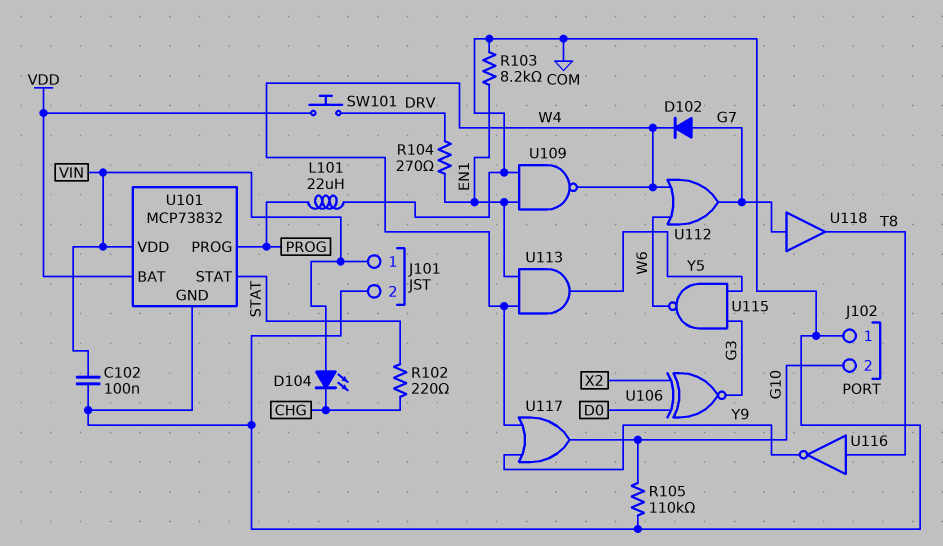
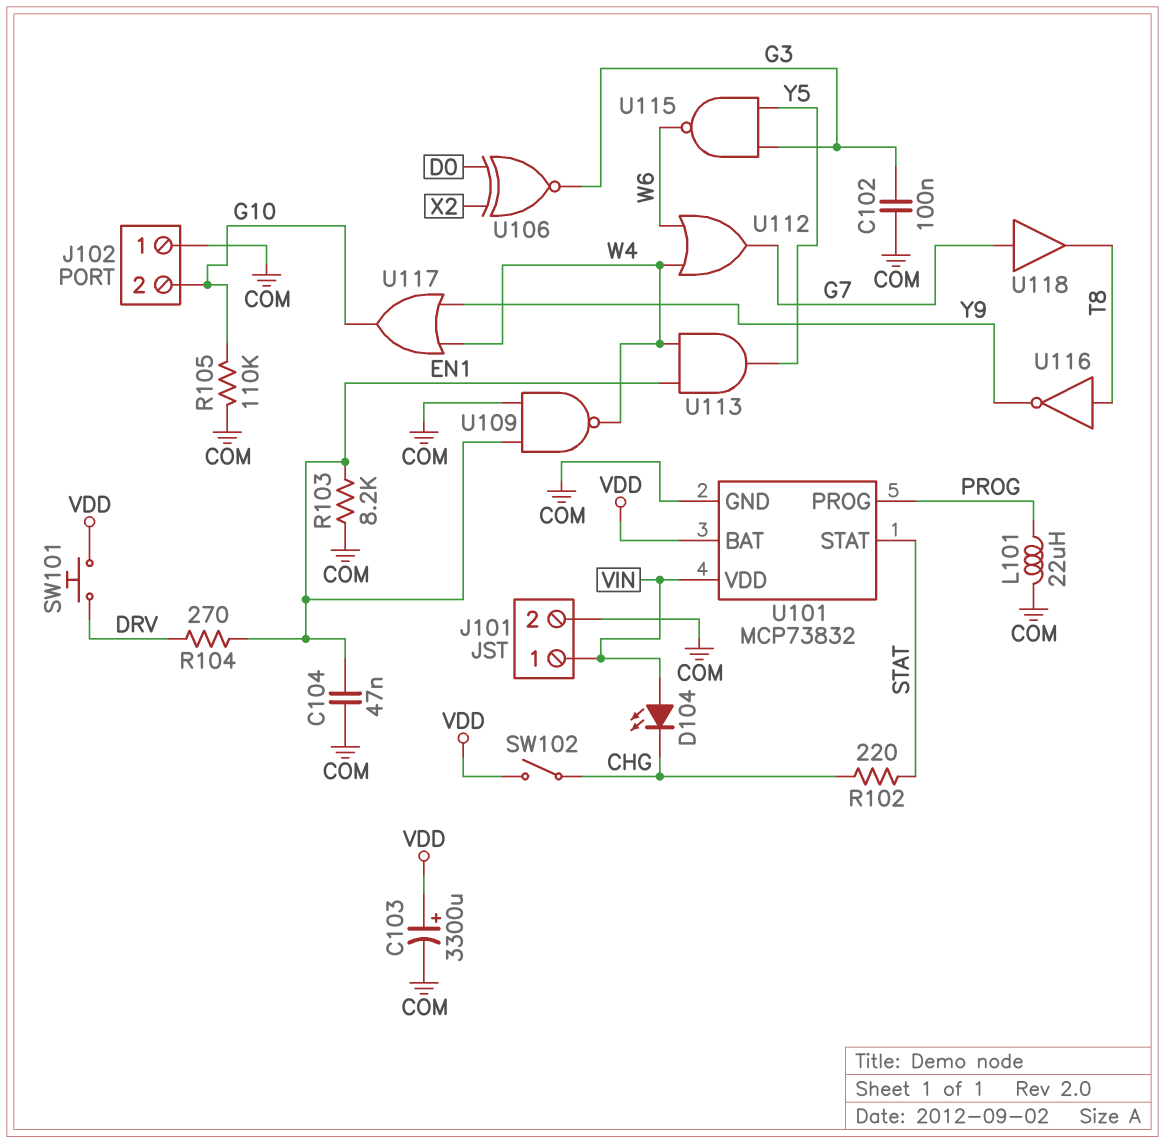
C102: 100nF (COM, VIN) -> 100nF (COM, G3)
C103: none -> 3300uF (plus VDD, minus COM)
C104: none -> 47nF (COM, EN1)
D102: diode (A G7, K W4) -> none
SW102: none -> switch (CHG, VDD)

